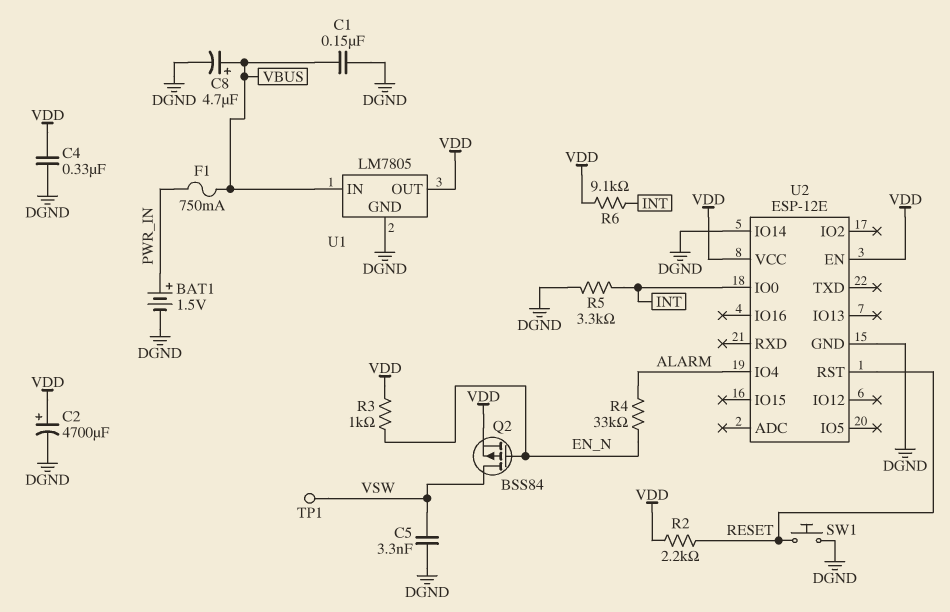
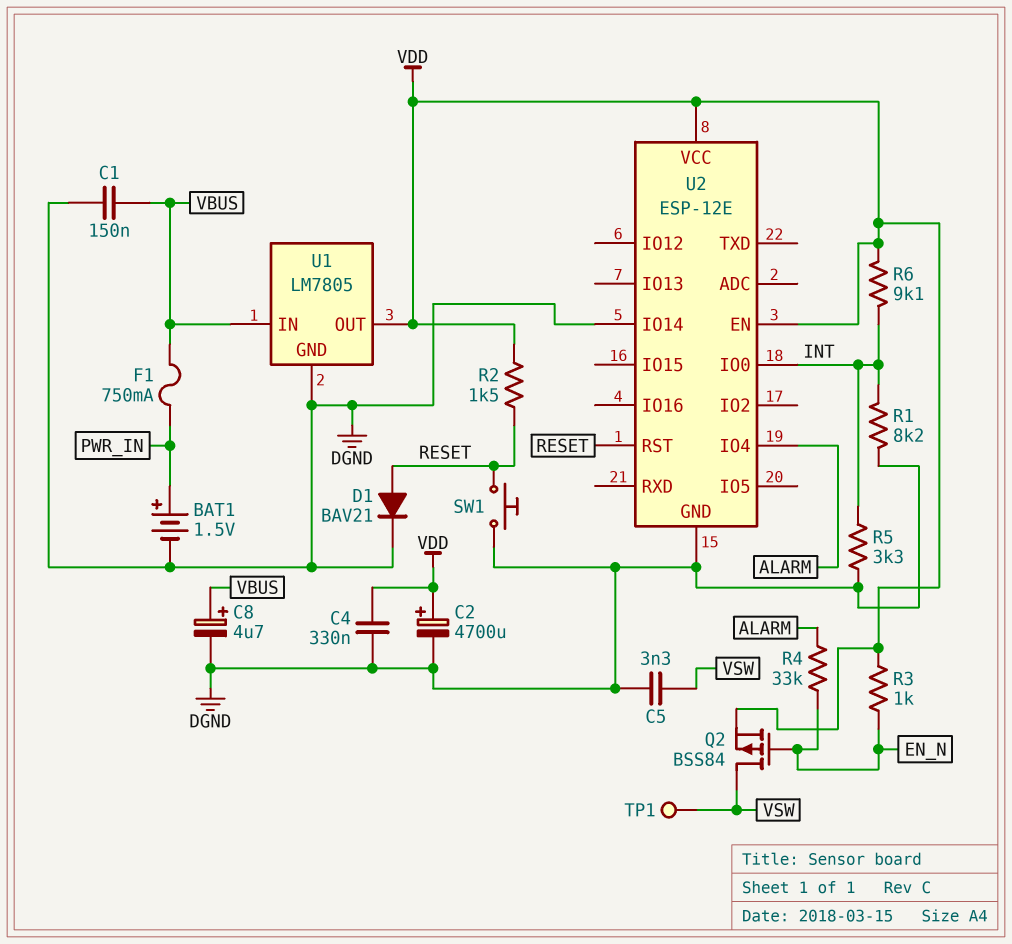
D1: none -> diode BAV21 (A RESET, K DGND)
R1: none -> 8.2k (DGND, INT)
R2: 2.2k (RESET, VDD) -> 1.5k (RESET, VDD)

